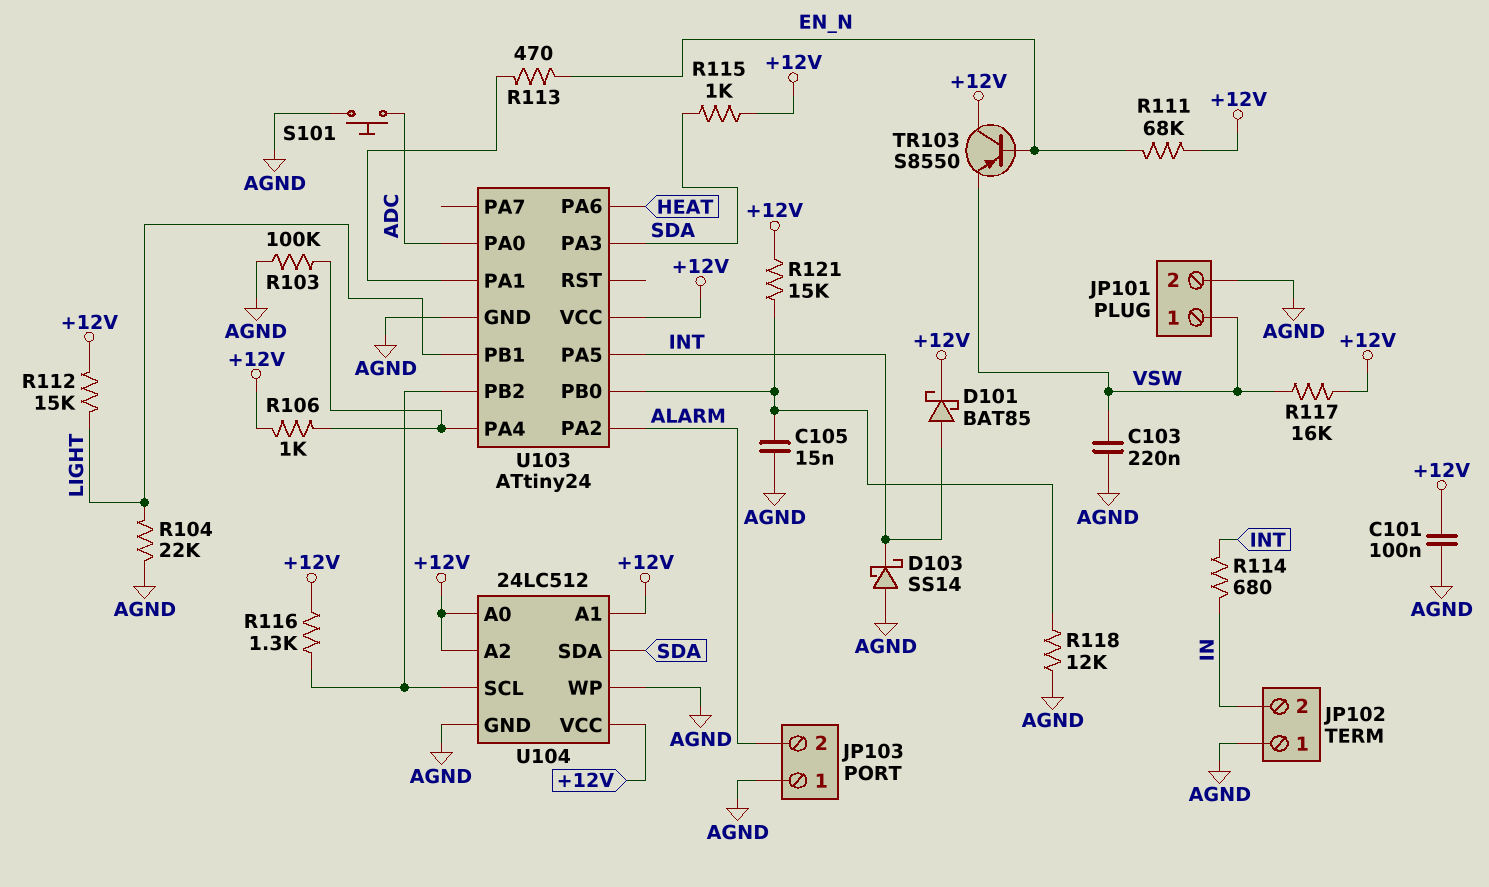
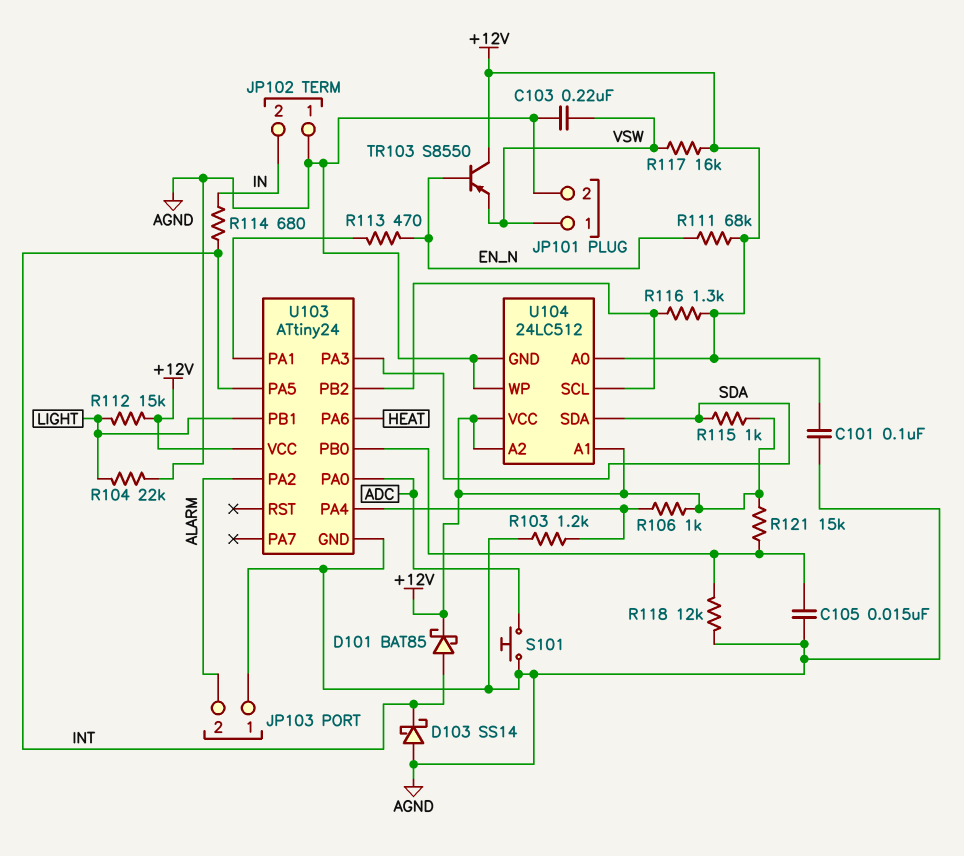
R103: 100k (AGND, U103/PA4) -> 1.2k (AGND, U103/PA4)

